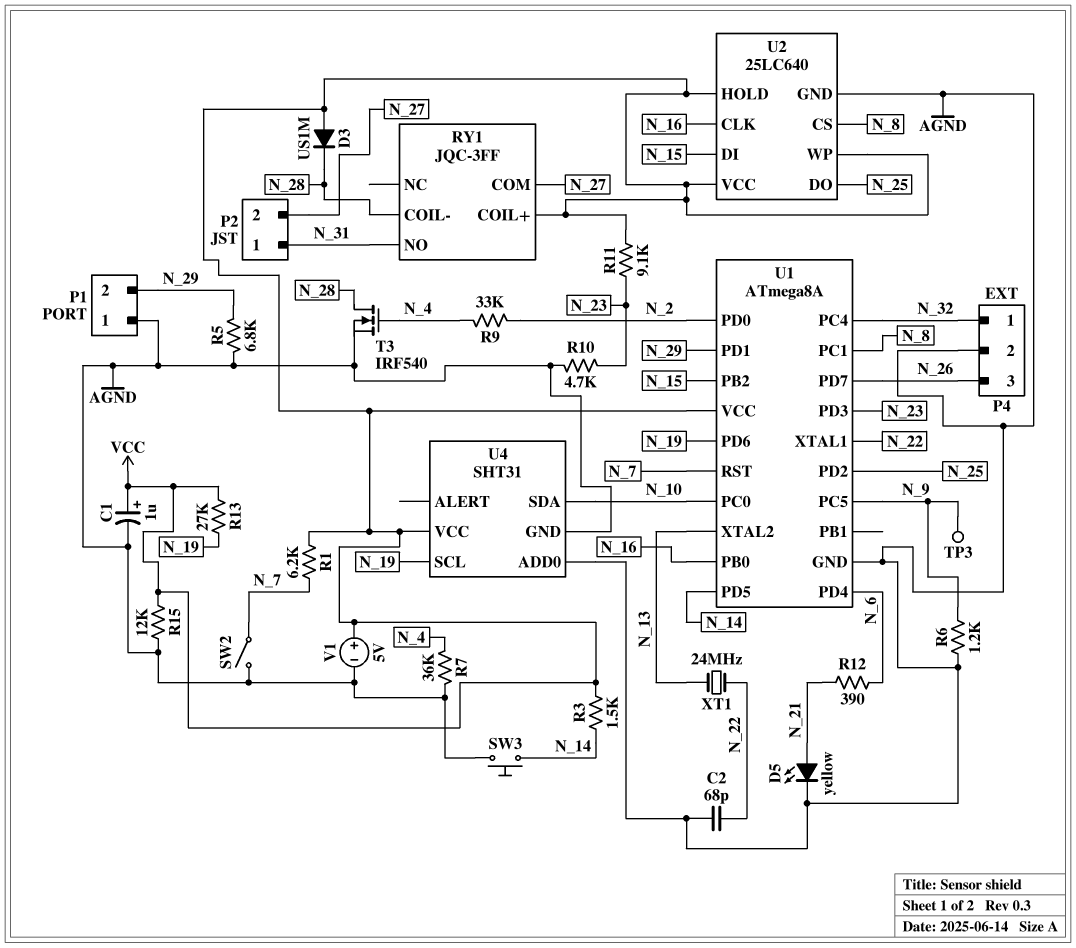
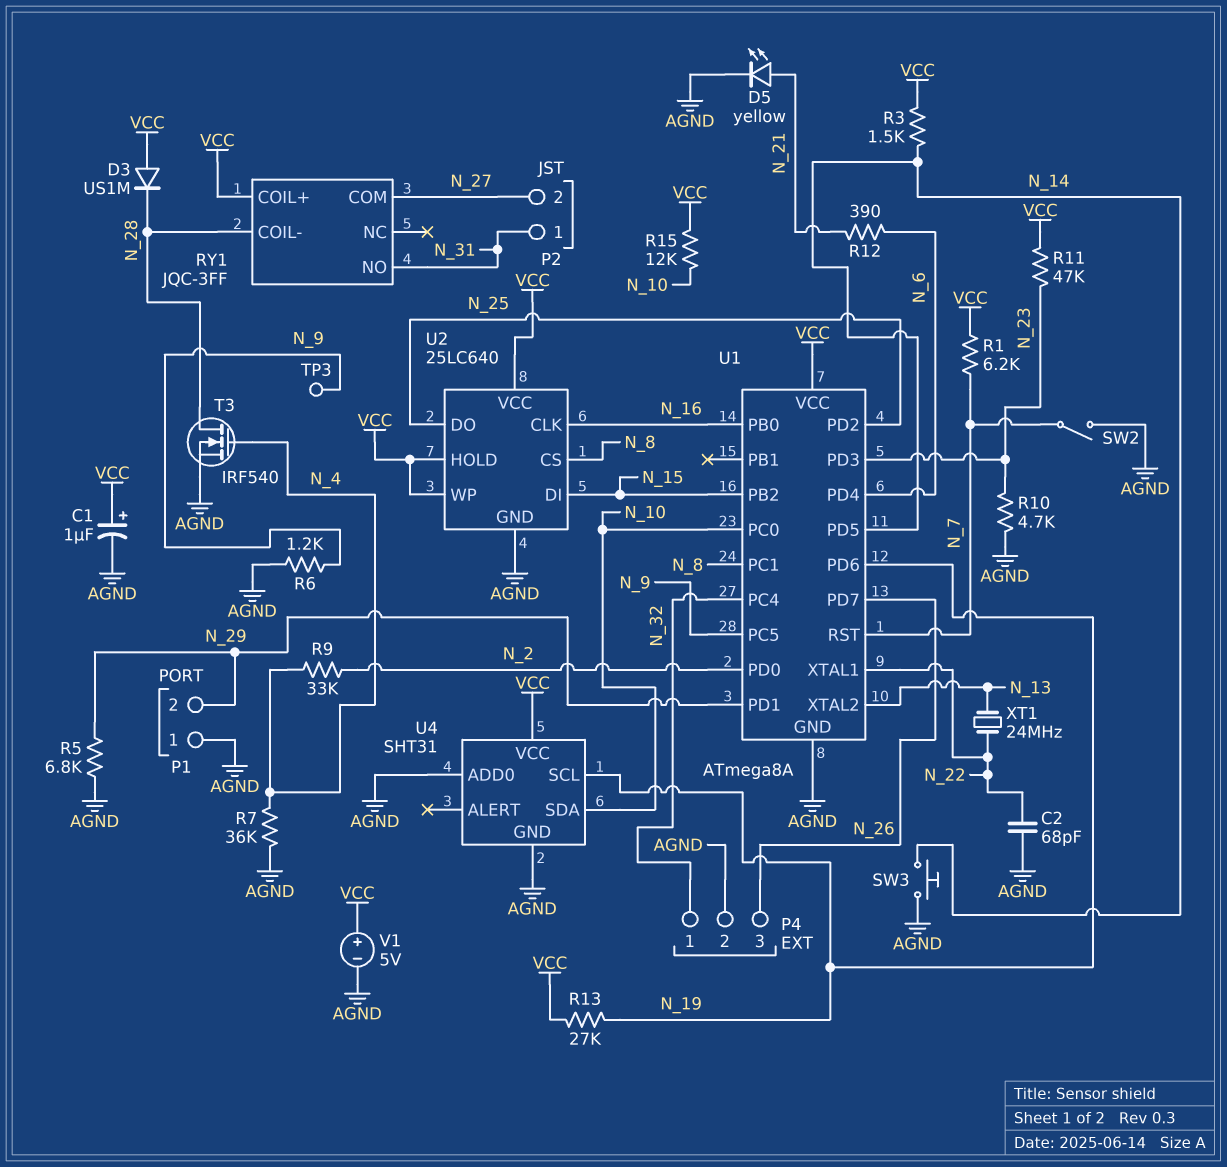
R11: 9.1k (N_23, VCC) -> 47k (N_23, VCC)
R15: 12k (AGND, VCC) -> 12k (N_10, VCC)

